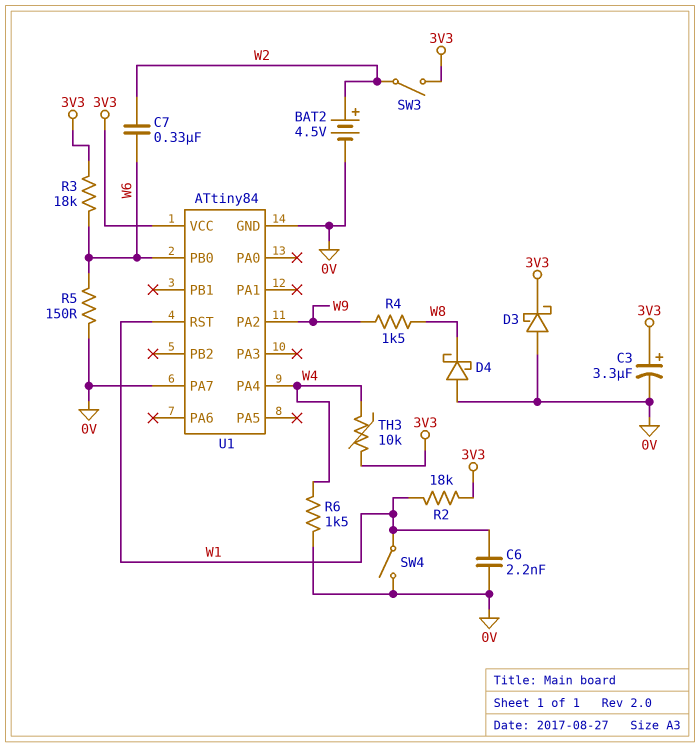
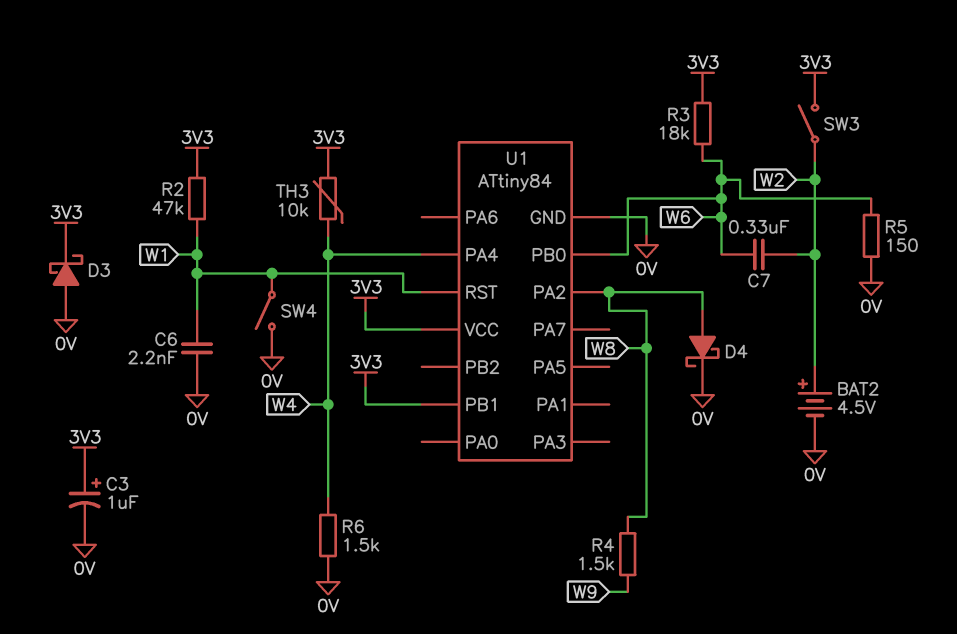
C3: 3.3uF (plus 3V3, minus 0V) -> 1uF (plus 3V3, minus 0V)
D4: schottky (A 0V, K W8) -> schottky (A W8, K 0V)
R2: 18k (3V3, W1) -> 47k (3V3, W1)
U1 pin PA2: W9 -> W8
U1 pin PA7: 0V -> none
U1 pin PB1: none -> 3V3

